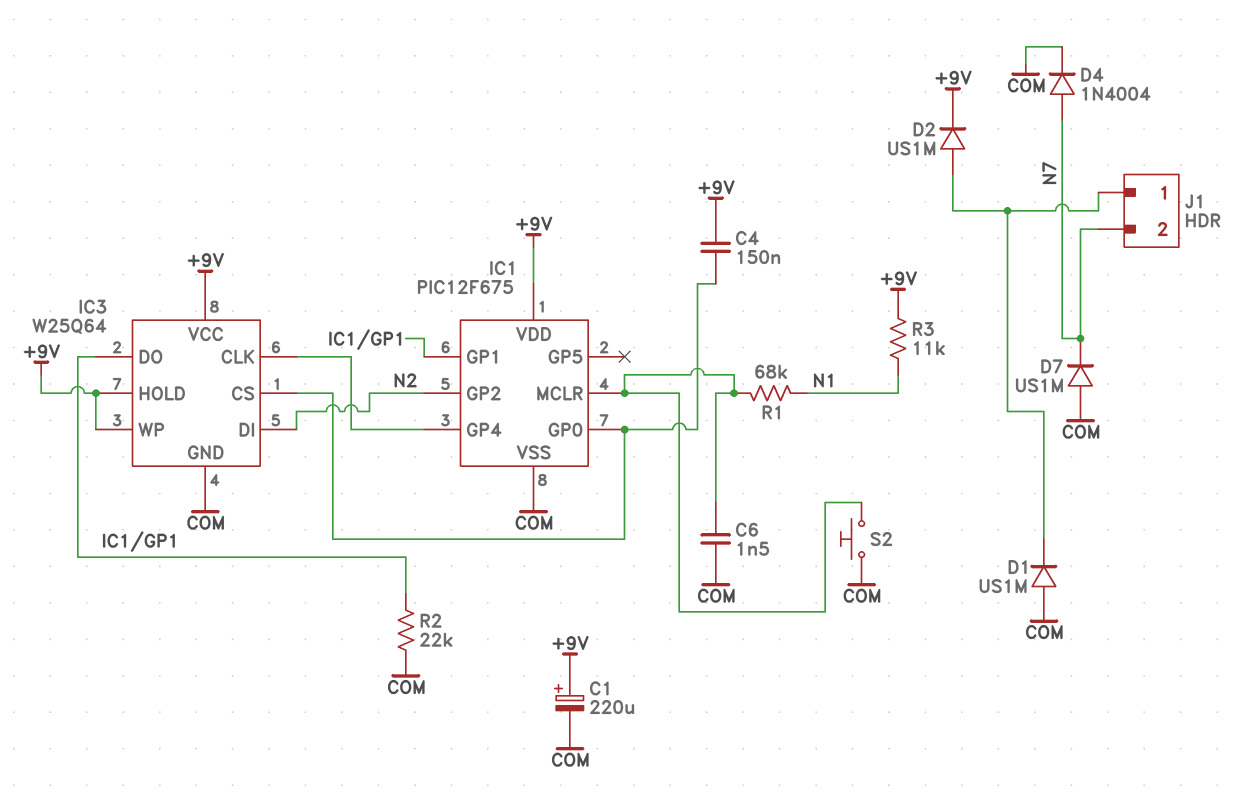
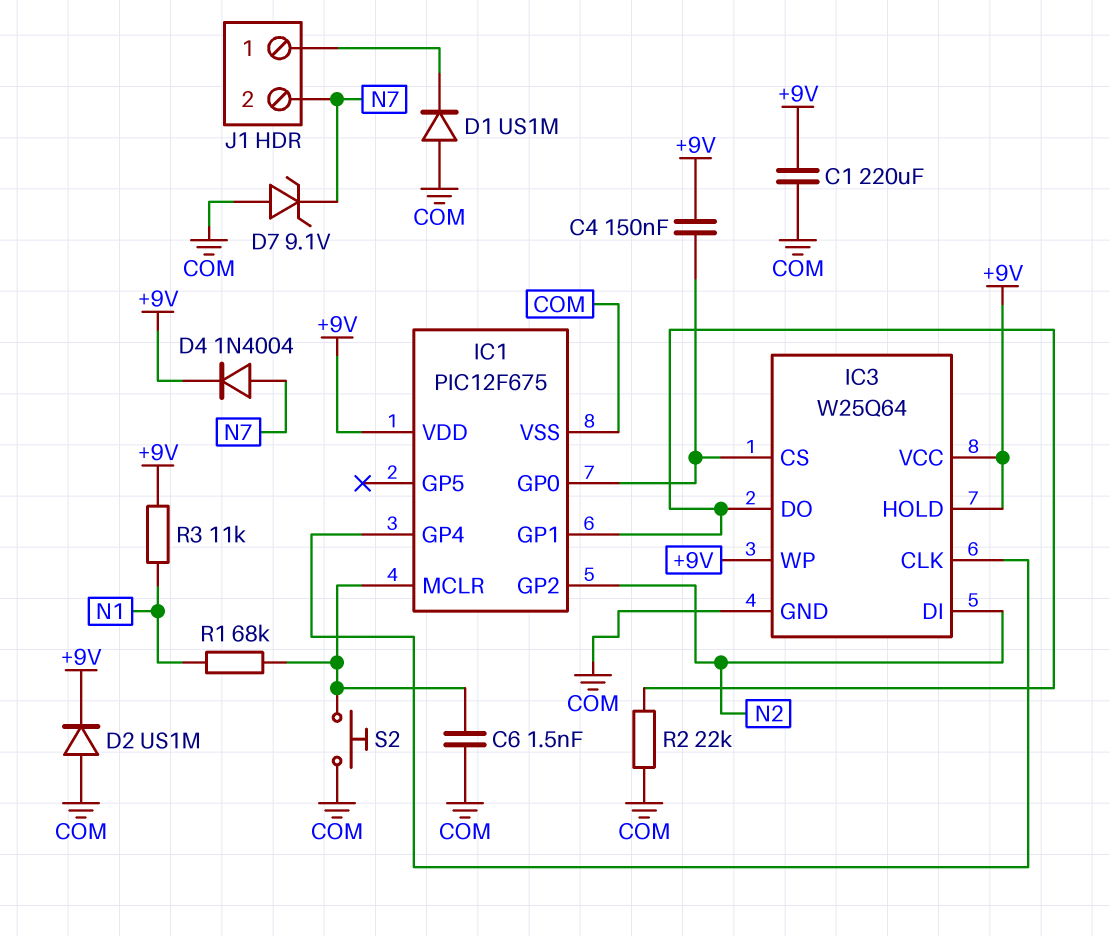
C1: 220uF (plus +9V, minus COM) -> 220uF (+9V, COM)
D2: diode US1M (A J1/1, K +9V) -> diode US1M (A COM, K +9V)
D4: diode 1N4004 (A N7, K COM) -> diode 1N4004 (A N7, K +9V)
D7: diode US1M (A COM, K N7) -> zener 9.1V (A COM, K N7)

